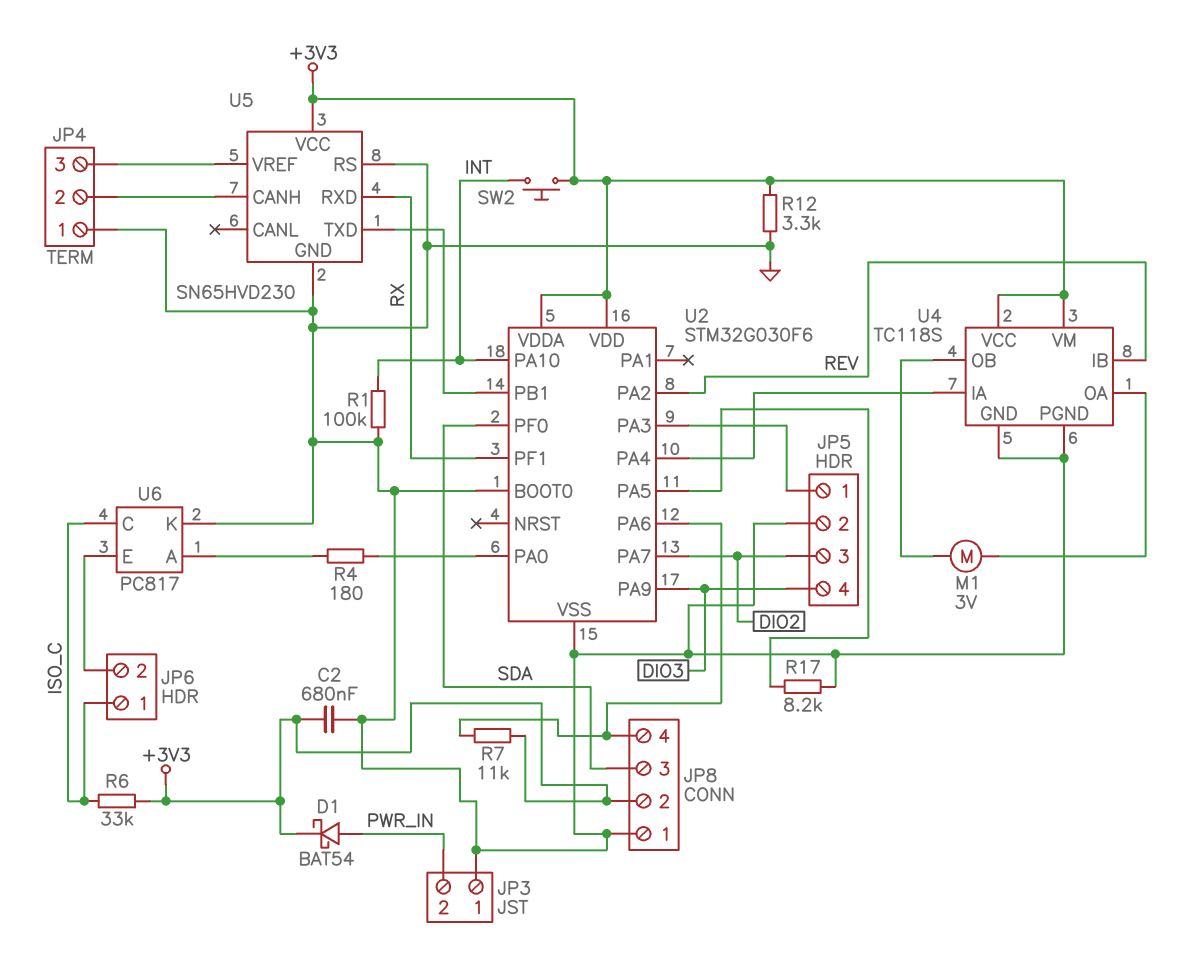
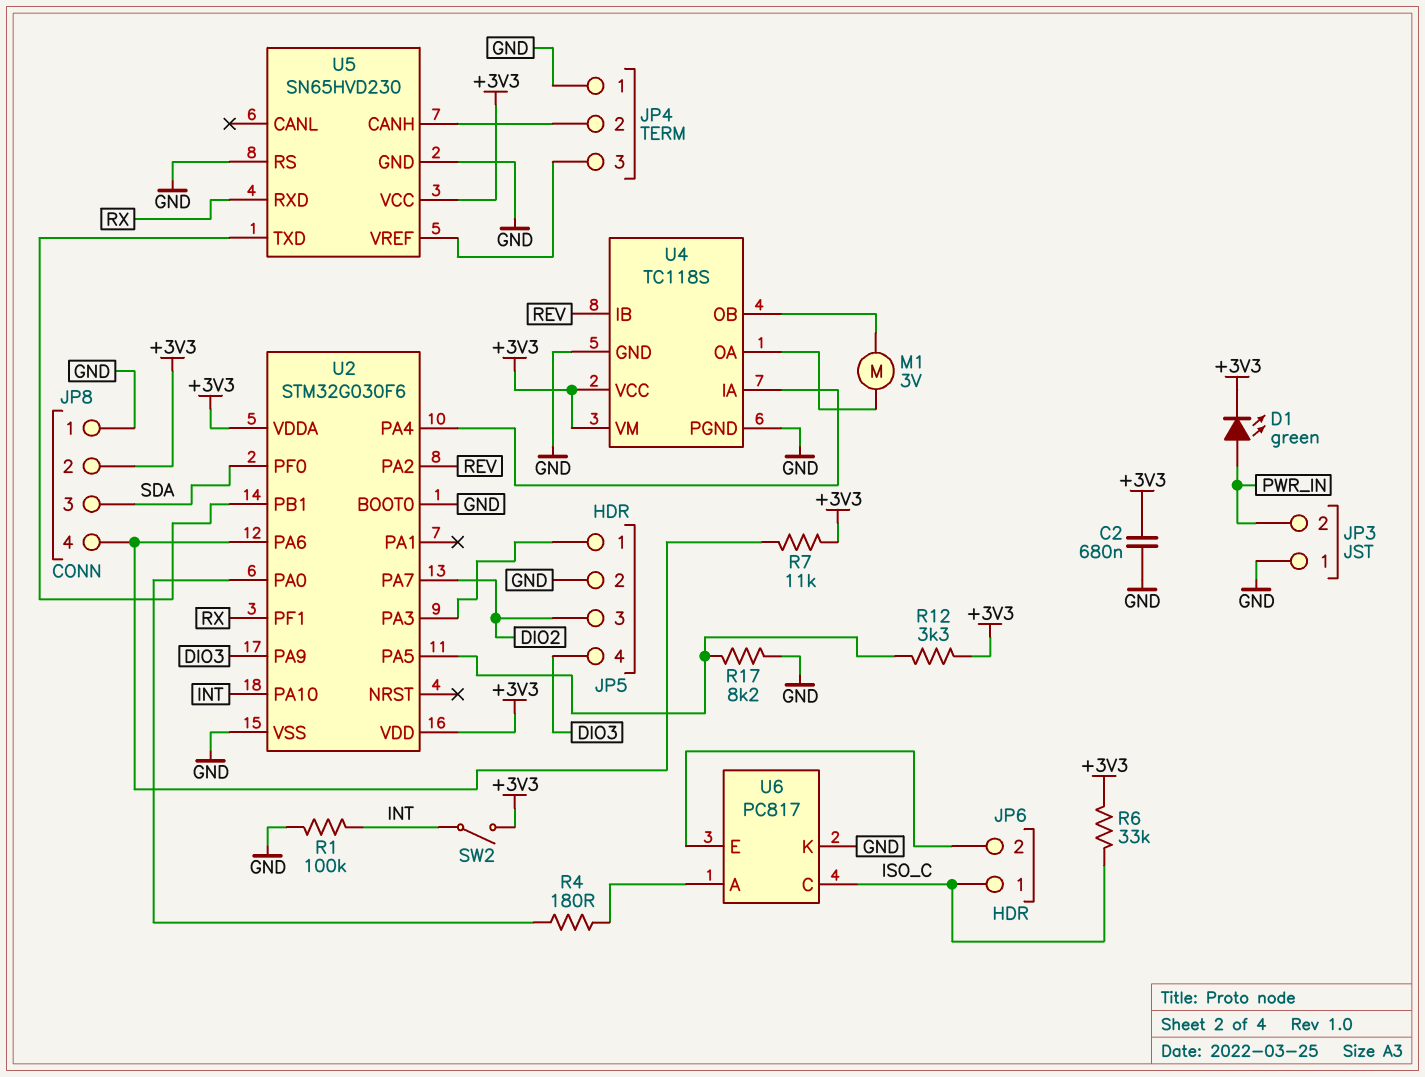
D1: schottky BAT54 (A PWR_IN, K +3V3) -> LED green (A PWR_IN, K +3V3)
R12: 3.3k (+3V3, GND) -> 3.3k (+3V3, U2/PA5)
SW2: button (+3V3, INT) -> switch (+3V3, INT)

